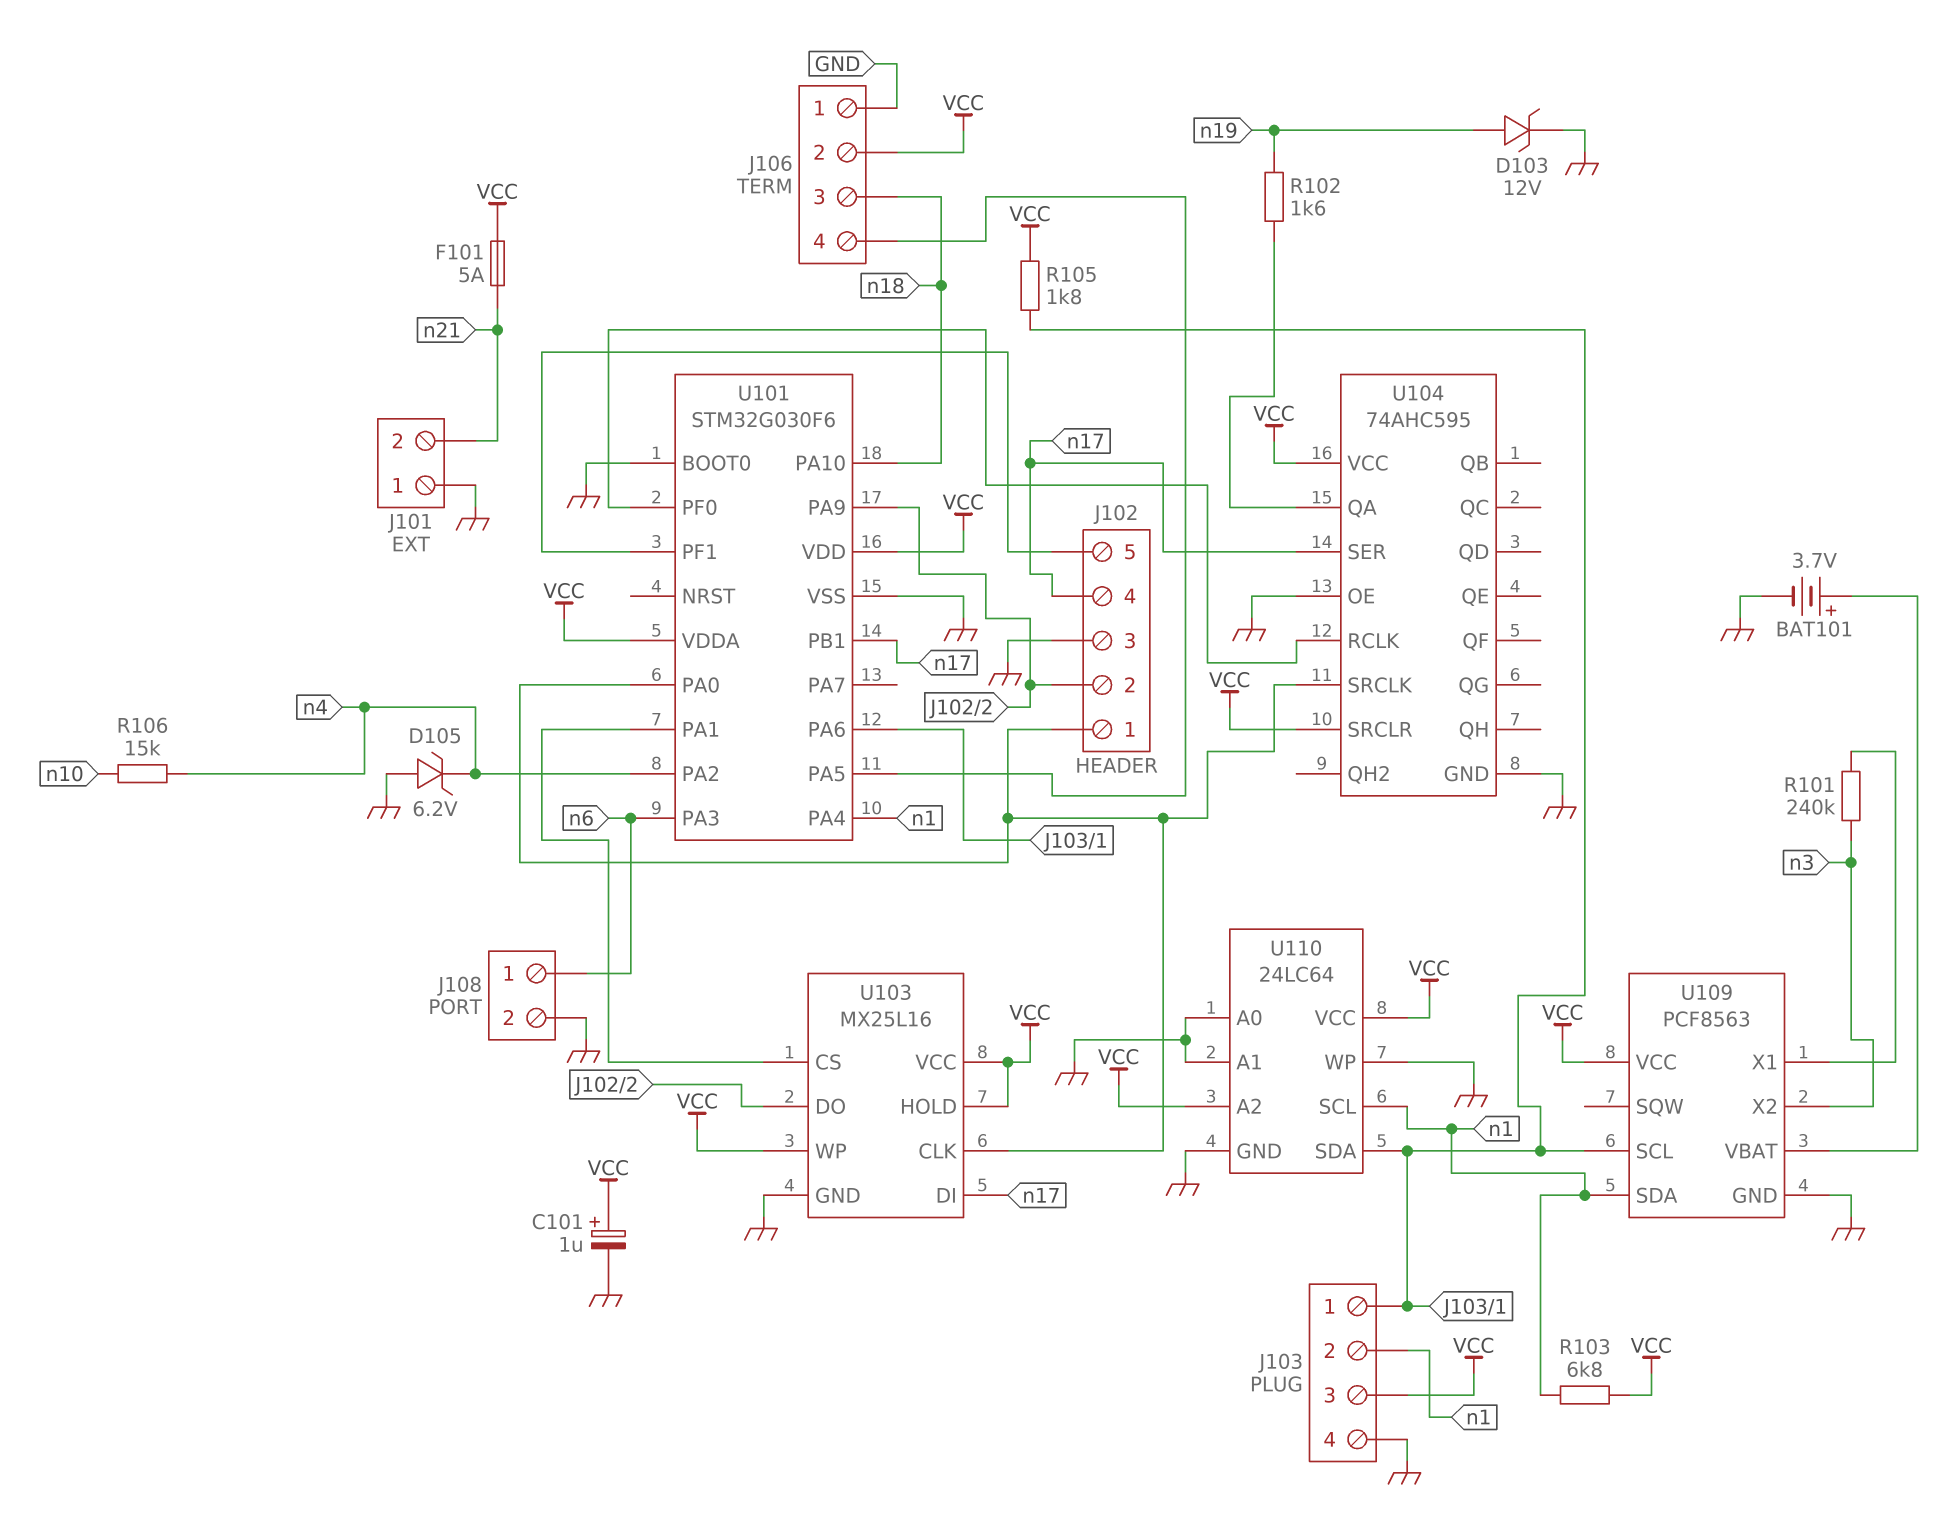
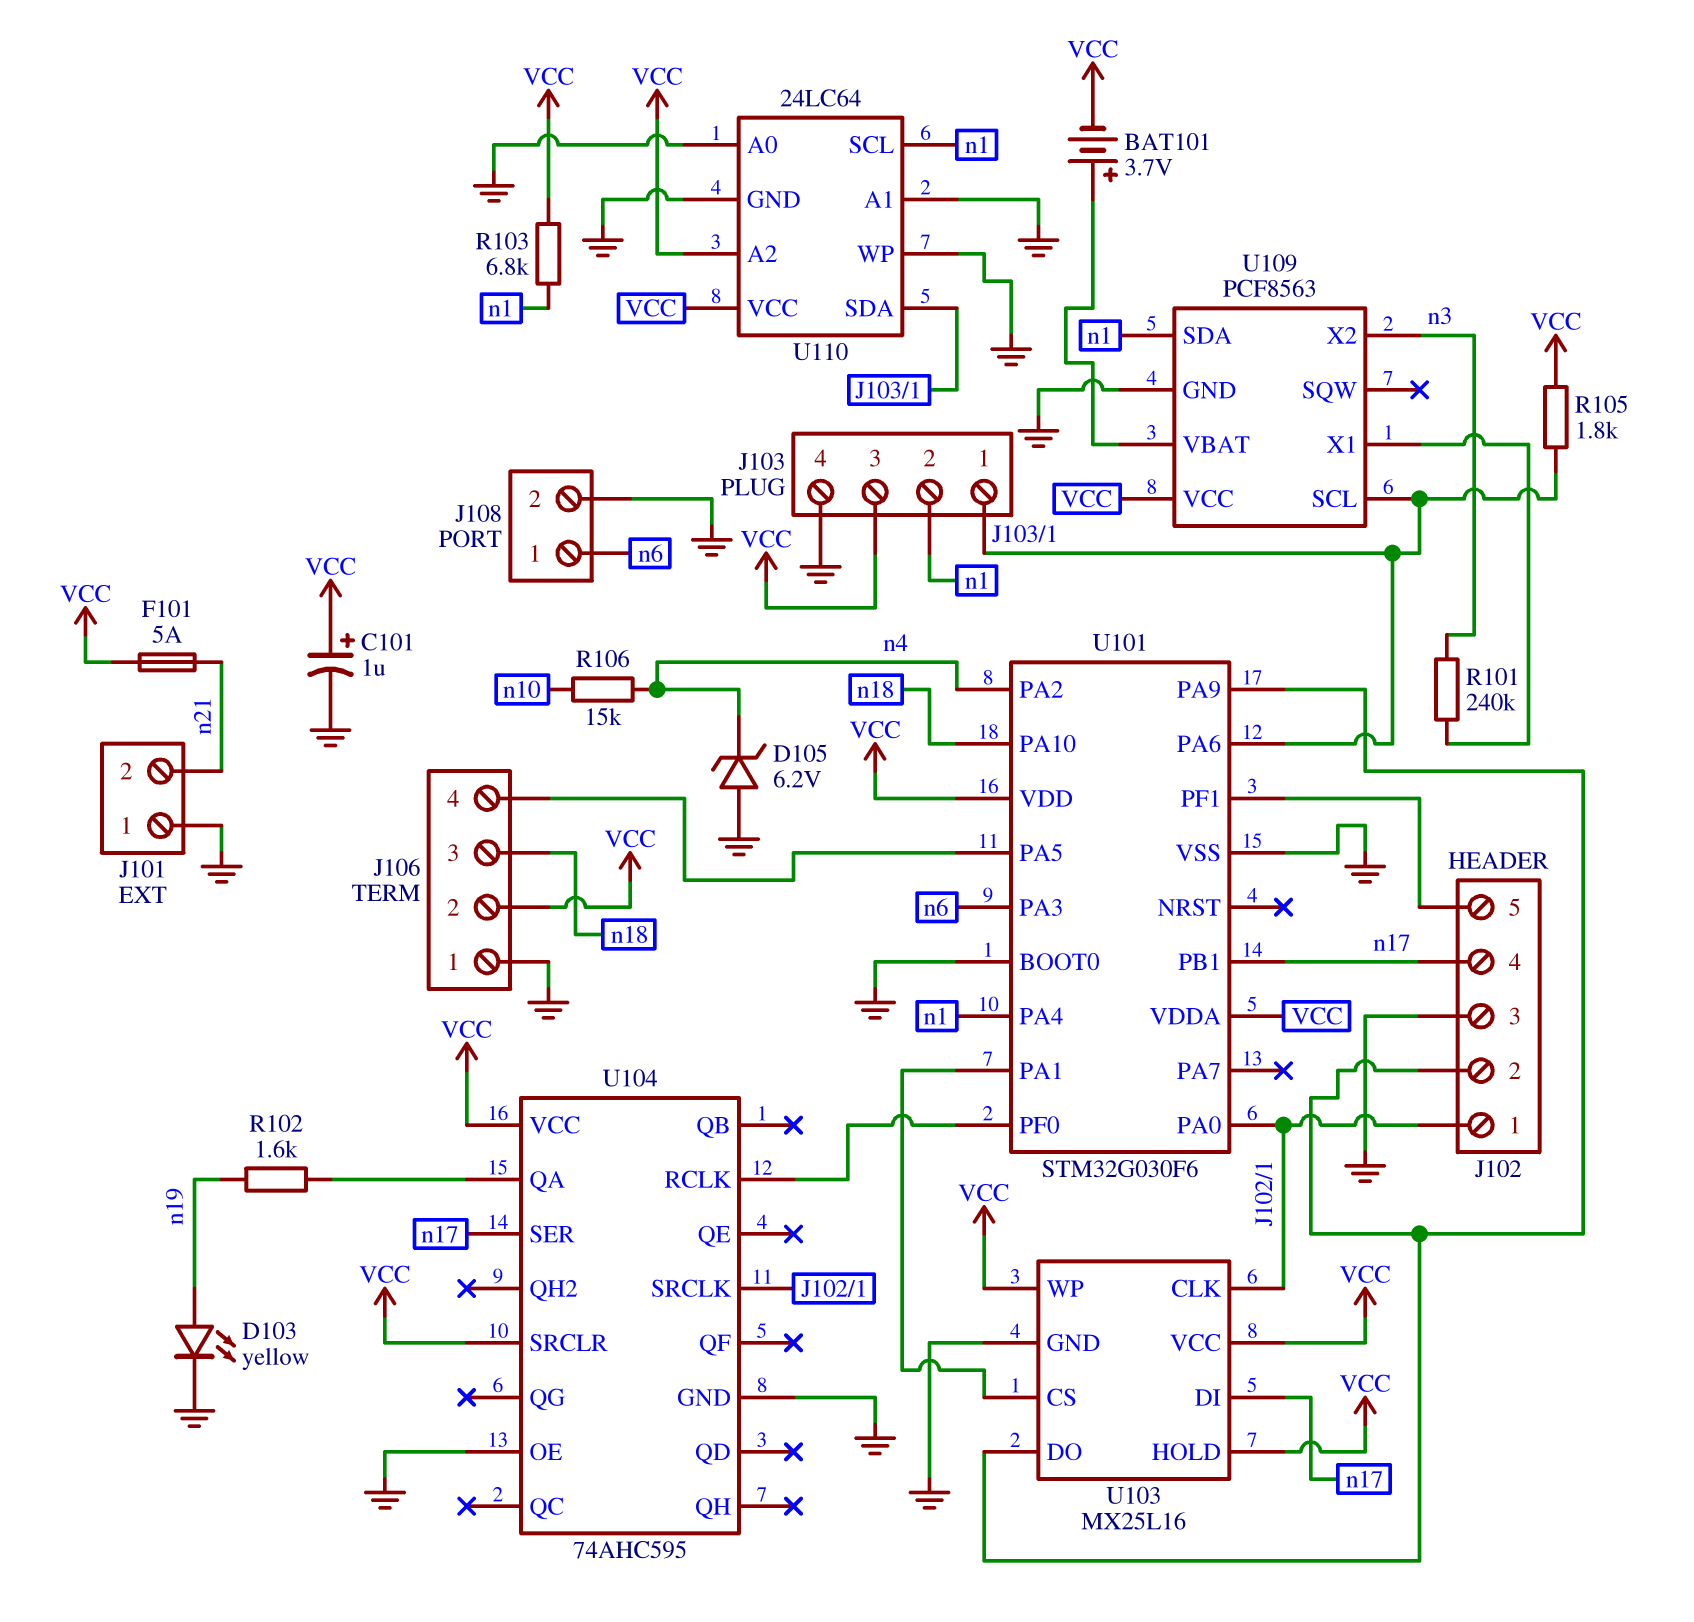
BAT101: 3.7V (plus U109/VBAT, minus GND) -> 3.7V (plus U109/VBAT, minus VCC)
D103: zener 12V (A n19, K GND) -> LED yellow (A n19, K GND)

